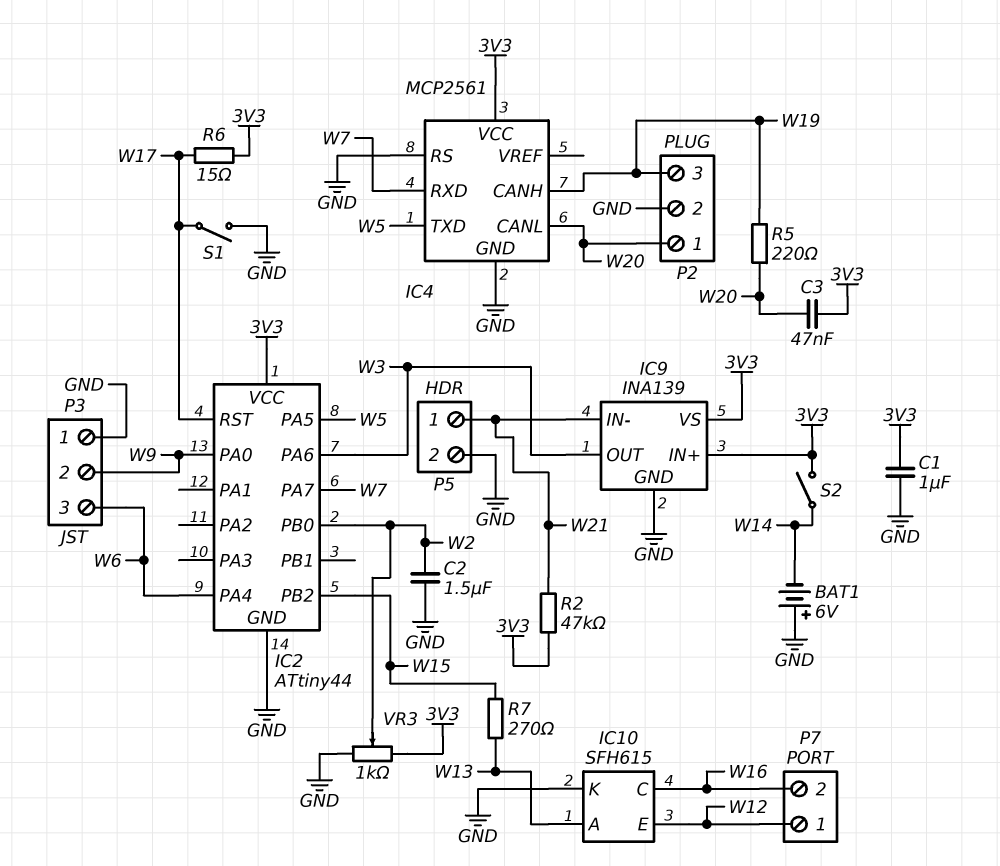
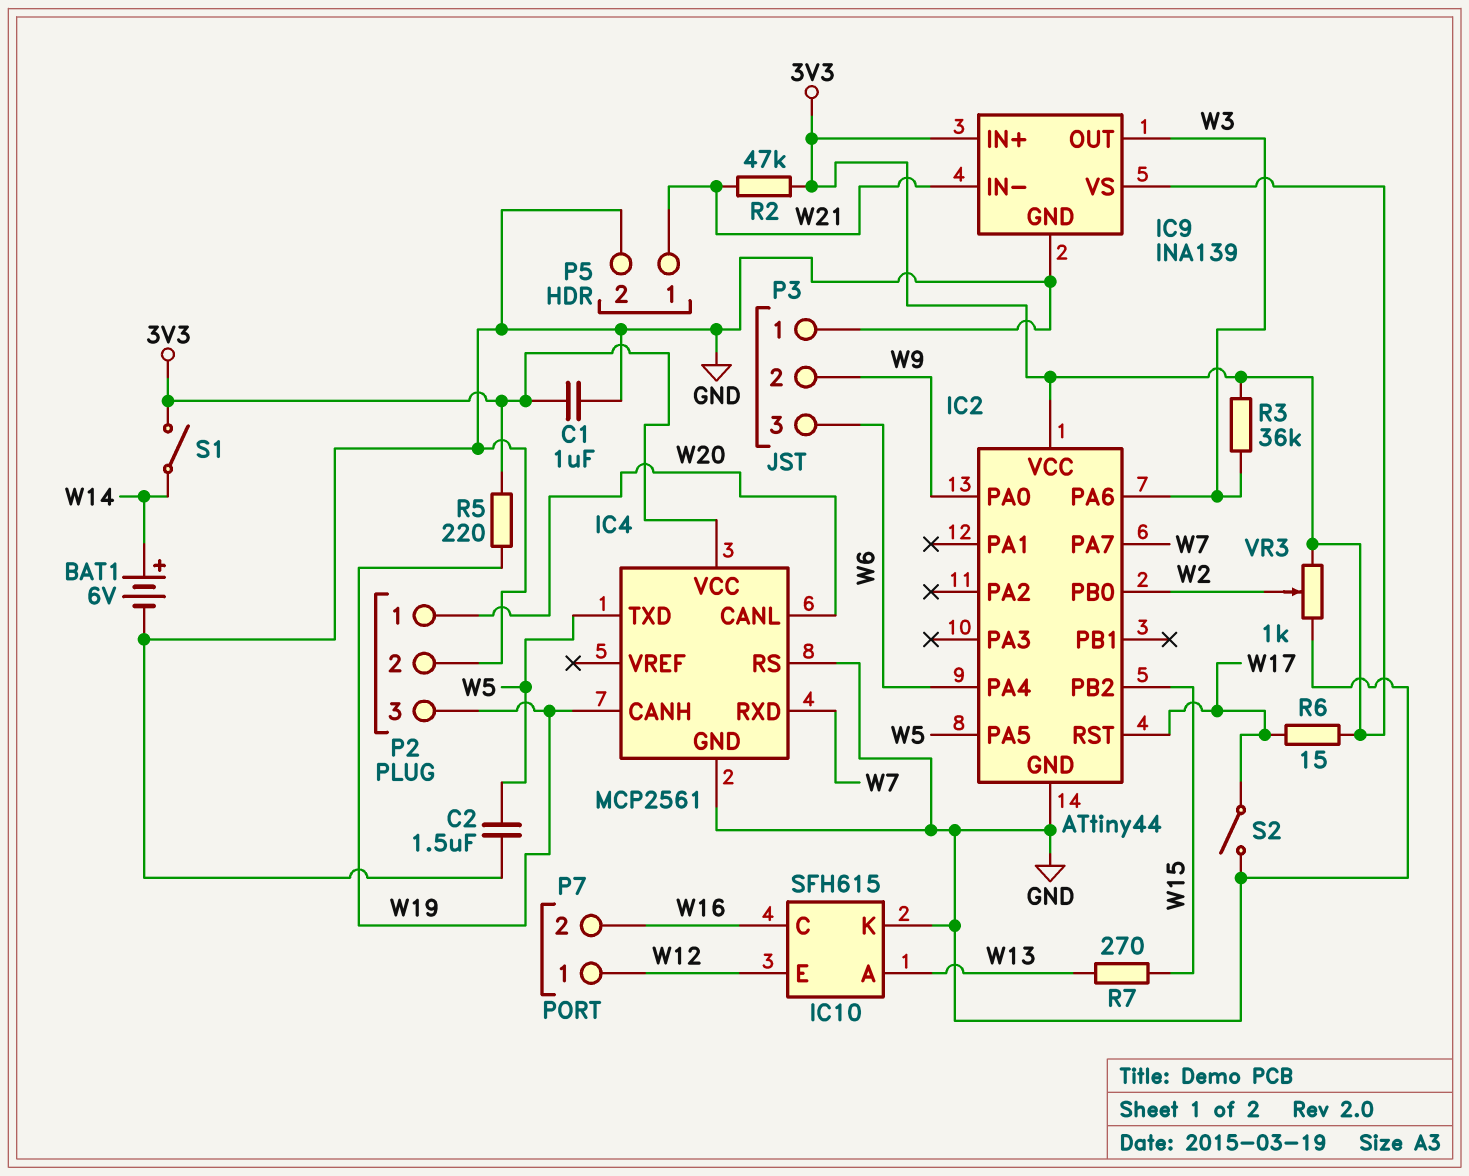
BAT1: 6V (plus GND, minus W14) -> 6V (plus W14, minus GND)
C2: 1.5uF (GND, W2) -> 1.5uF (GND, W5)
C3: 47nF (3V3, W20) -> none
R3: none -> 36k (3V3, W3)
R5: 220 (W19, W20) -> 220 (3V3, W19)
S1: switch (GND, W17) -> switch (3V3, W14)
S2: switch (3V3, W14) -> switch (GND, W17)

